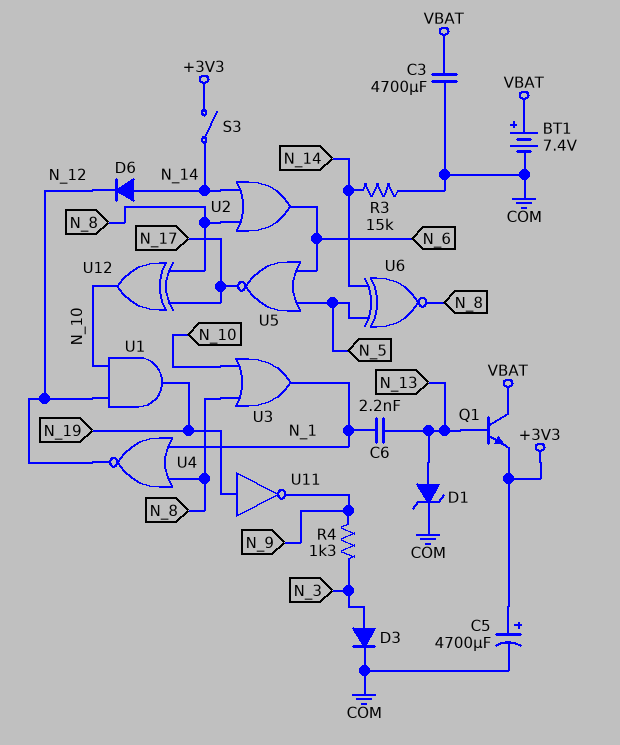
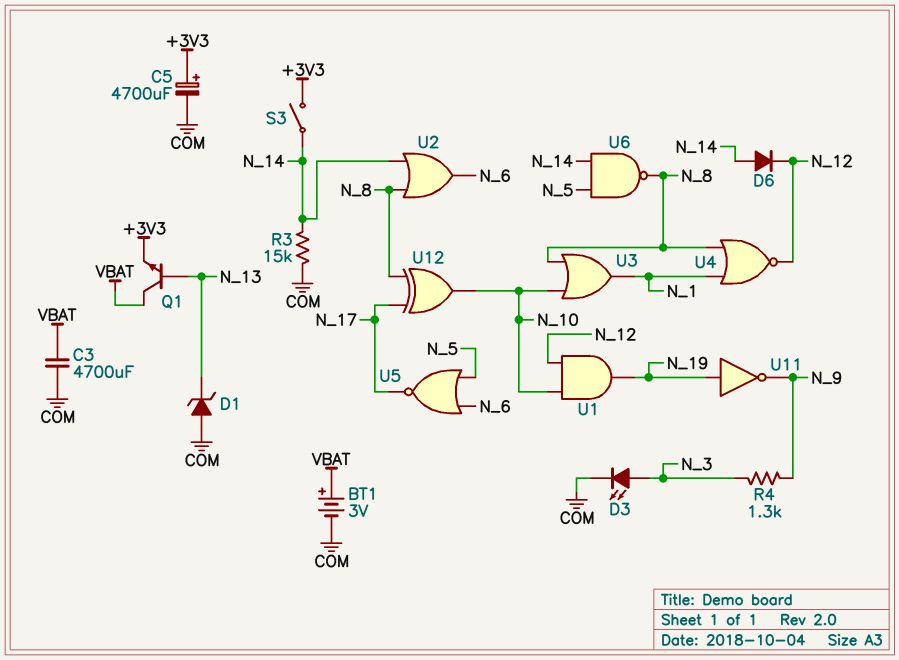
BT1: 7.4V (plus VBAT, minus COM) -> 3V (plus VBAT, minus COM)
C6: 2.2nF (N_1, N_13) -> none
D1: zener (A N_13, K COM) -> zener (A COM, K N_13)
D3: diode (A N_3, K COM) -> LED (A N_3, K COM)
U6: XNOR (in N_5, in N_14, out N_8) -> NAND (in N_5, in N_14, out N_8)

